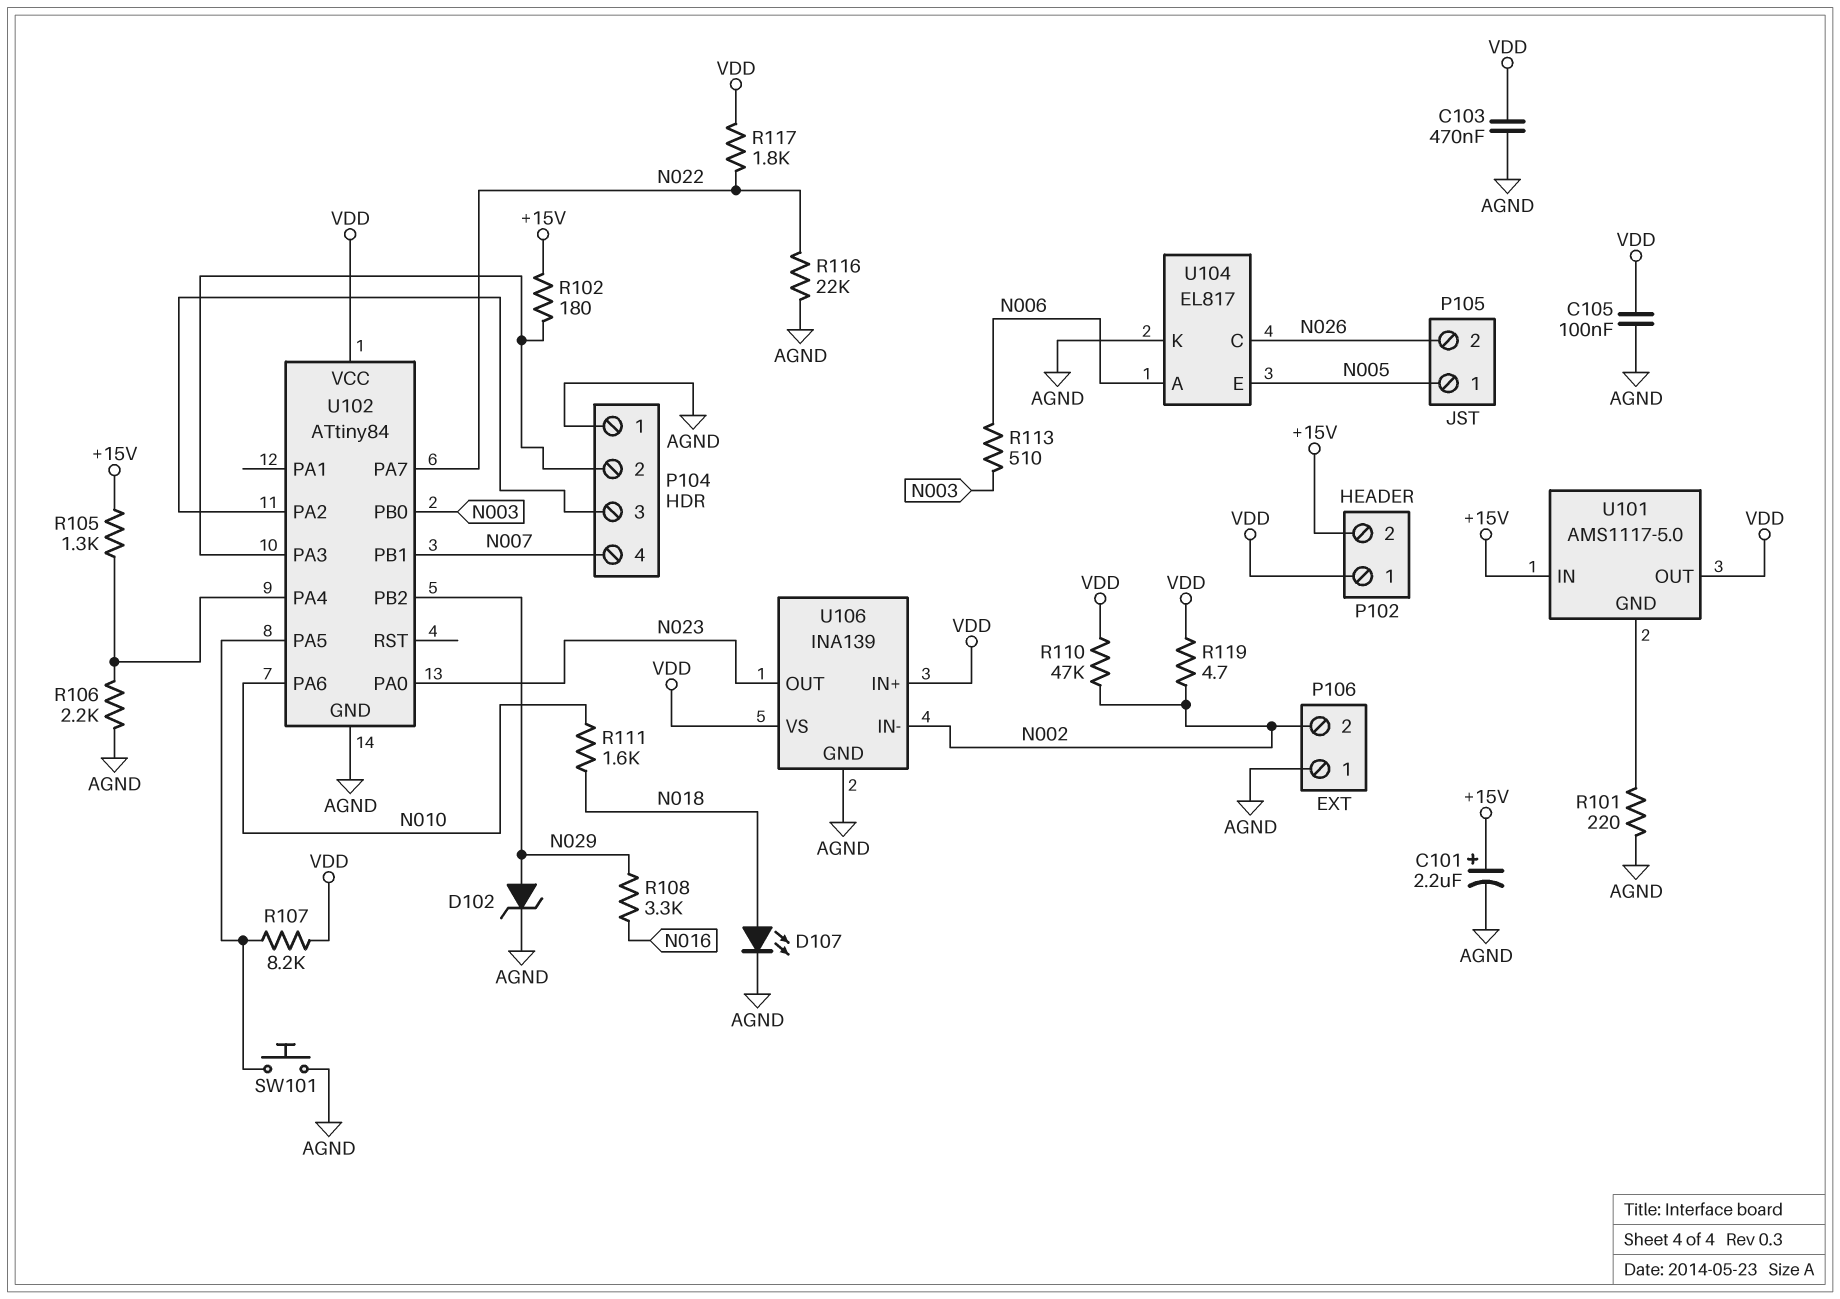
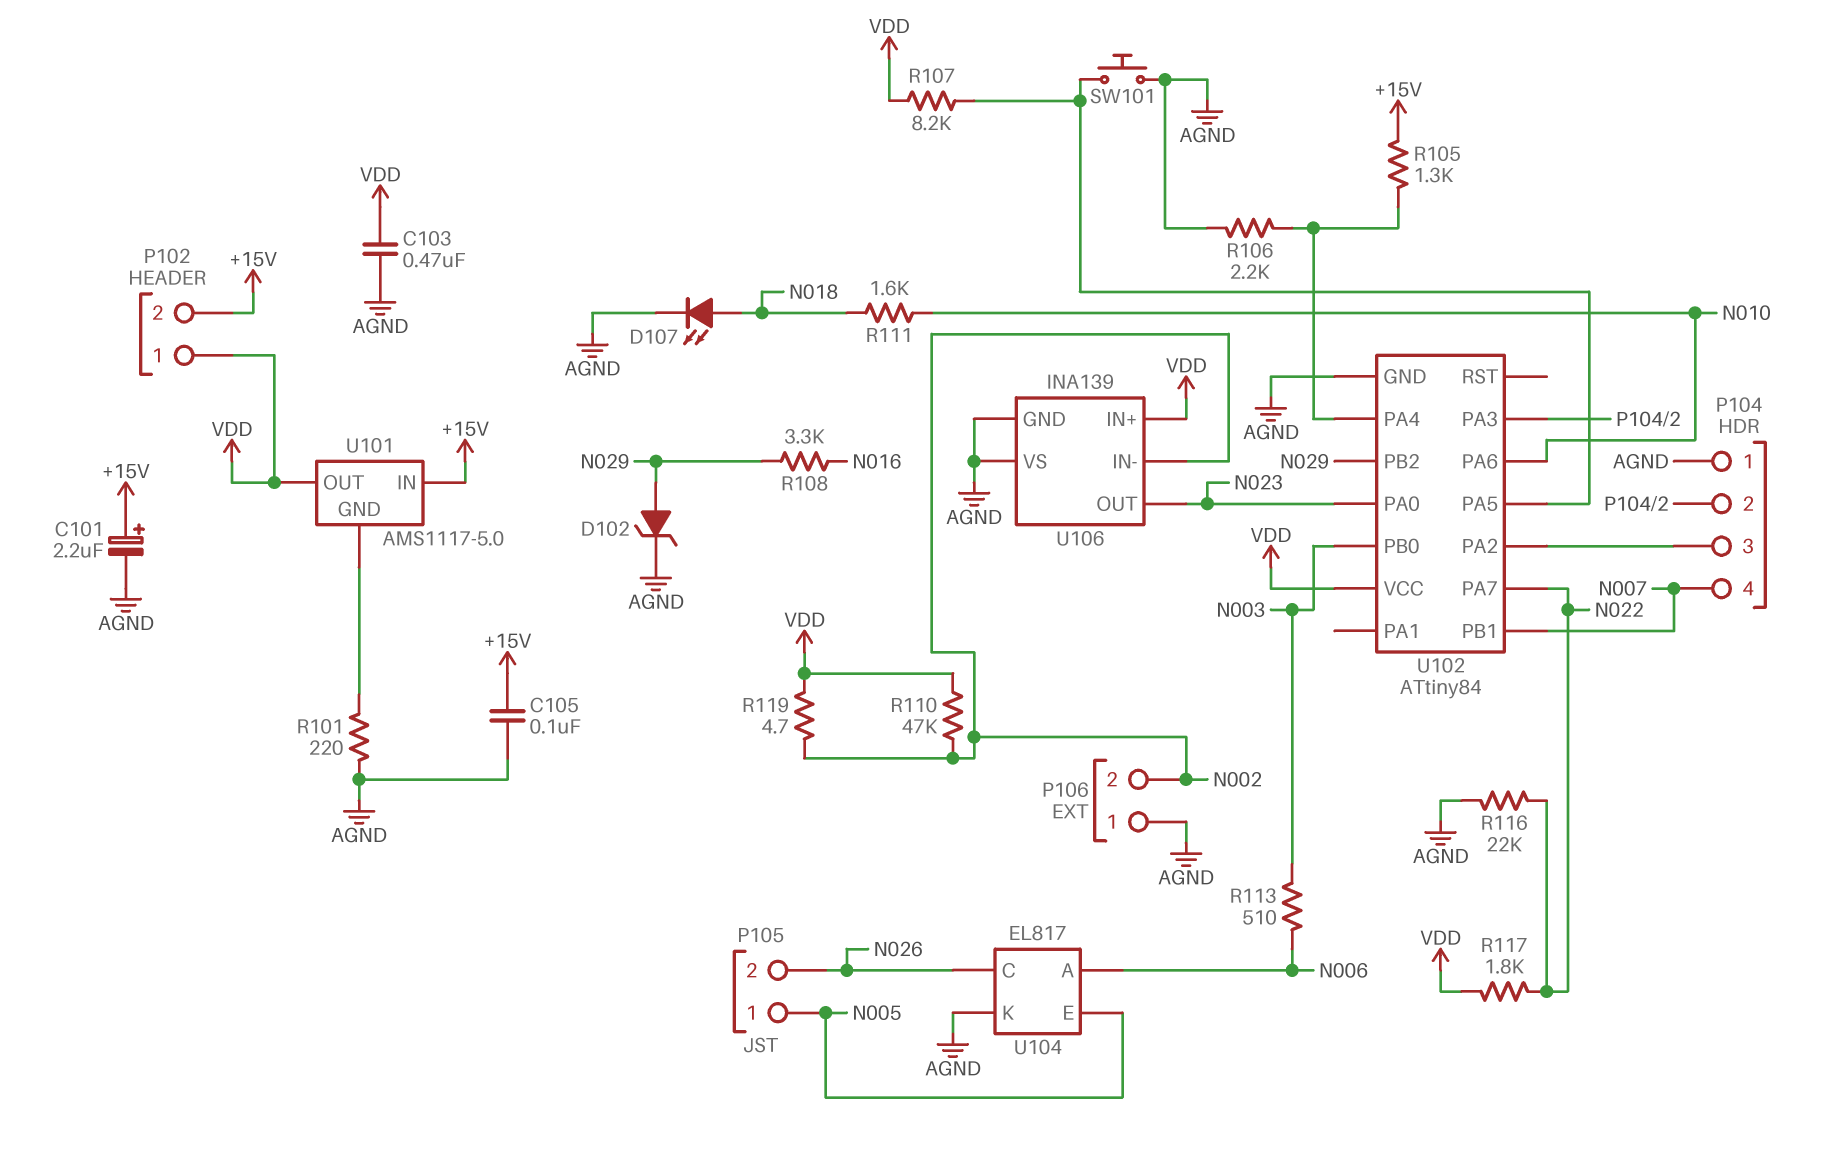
C105: 100nF (AGND, VDD) -> 100nF (+15V, AGND)
R102: 180 (+15V, P104/2) -> none
U106 pin VS: VDD -> AGND

